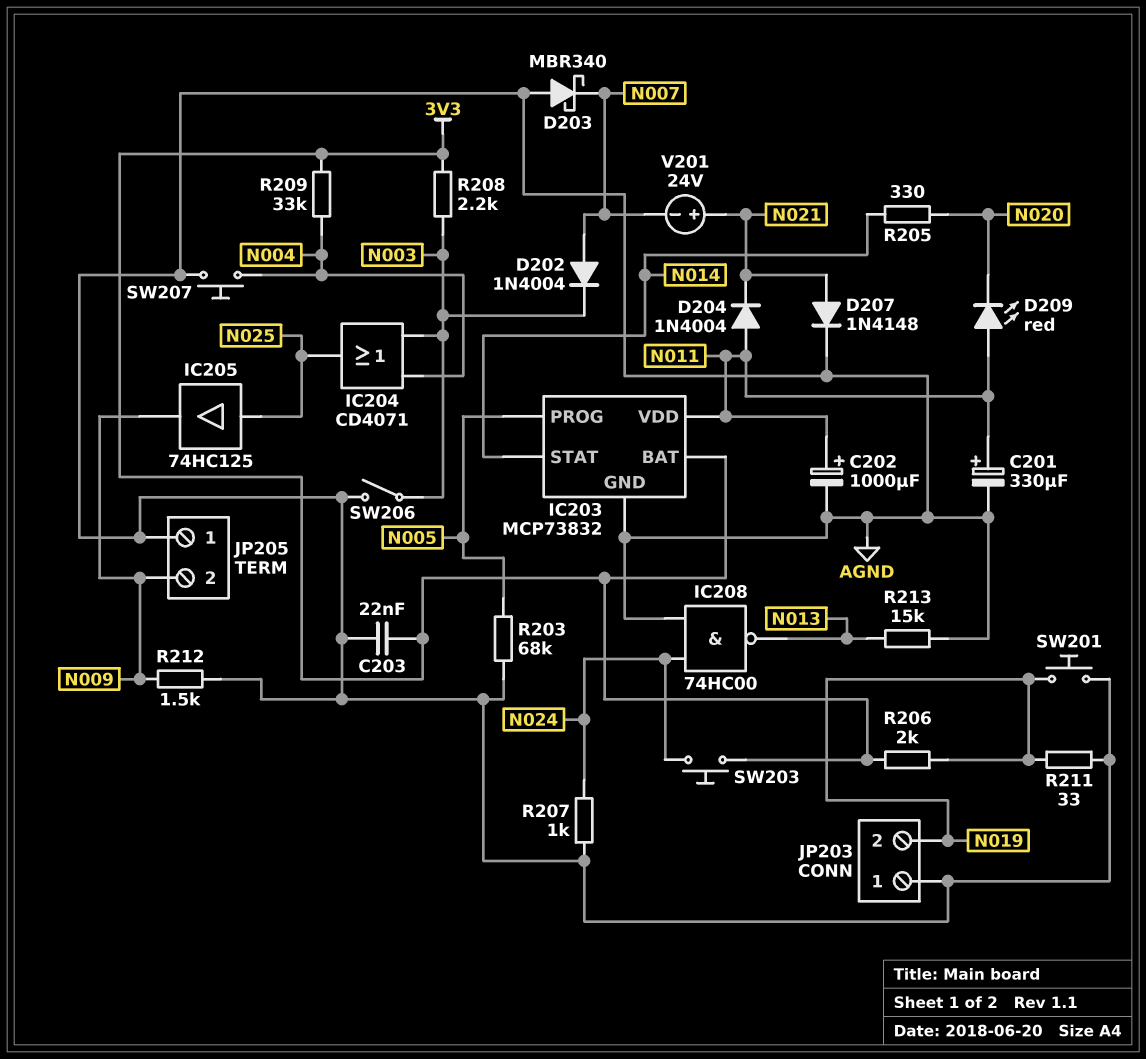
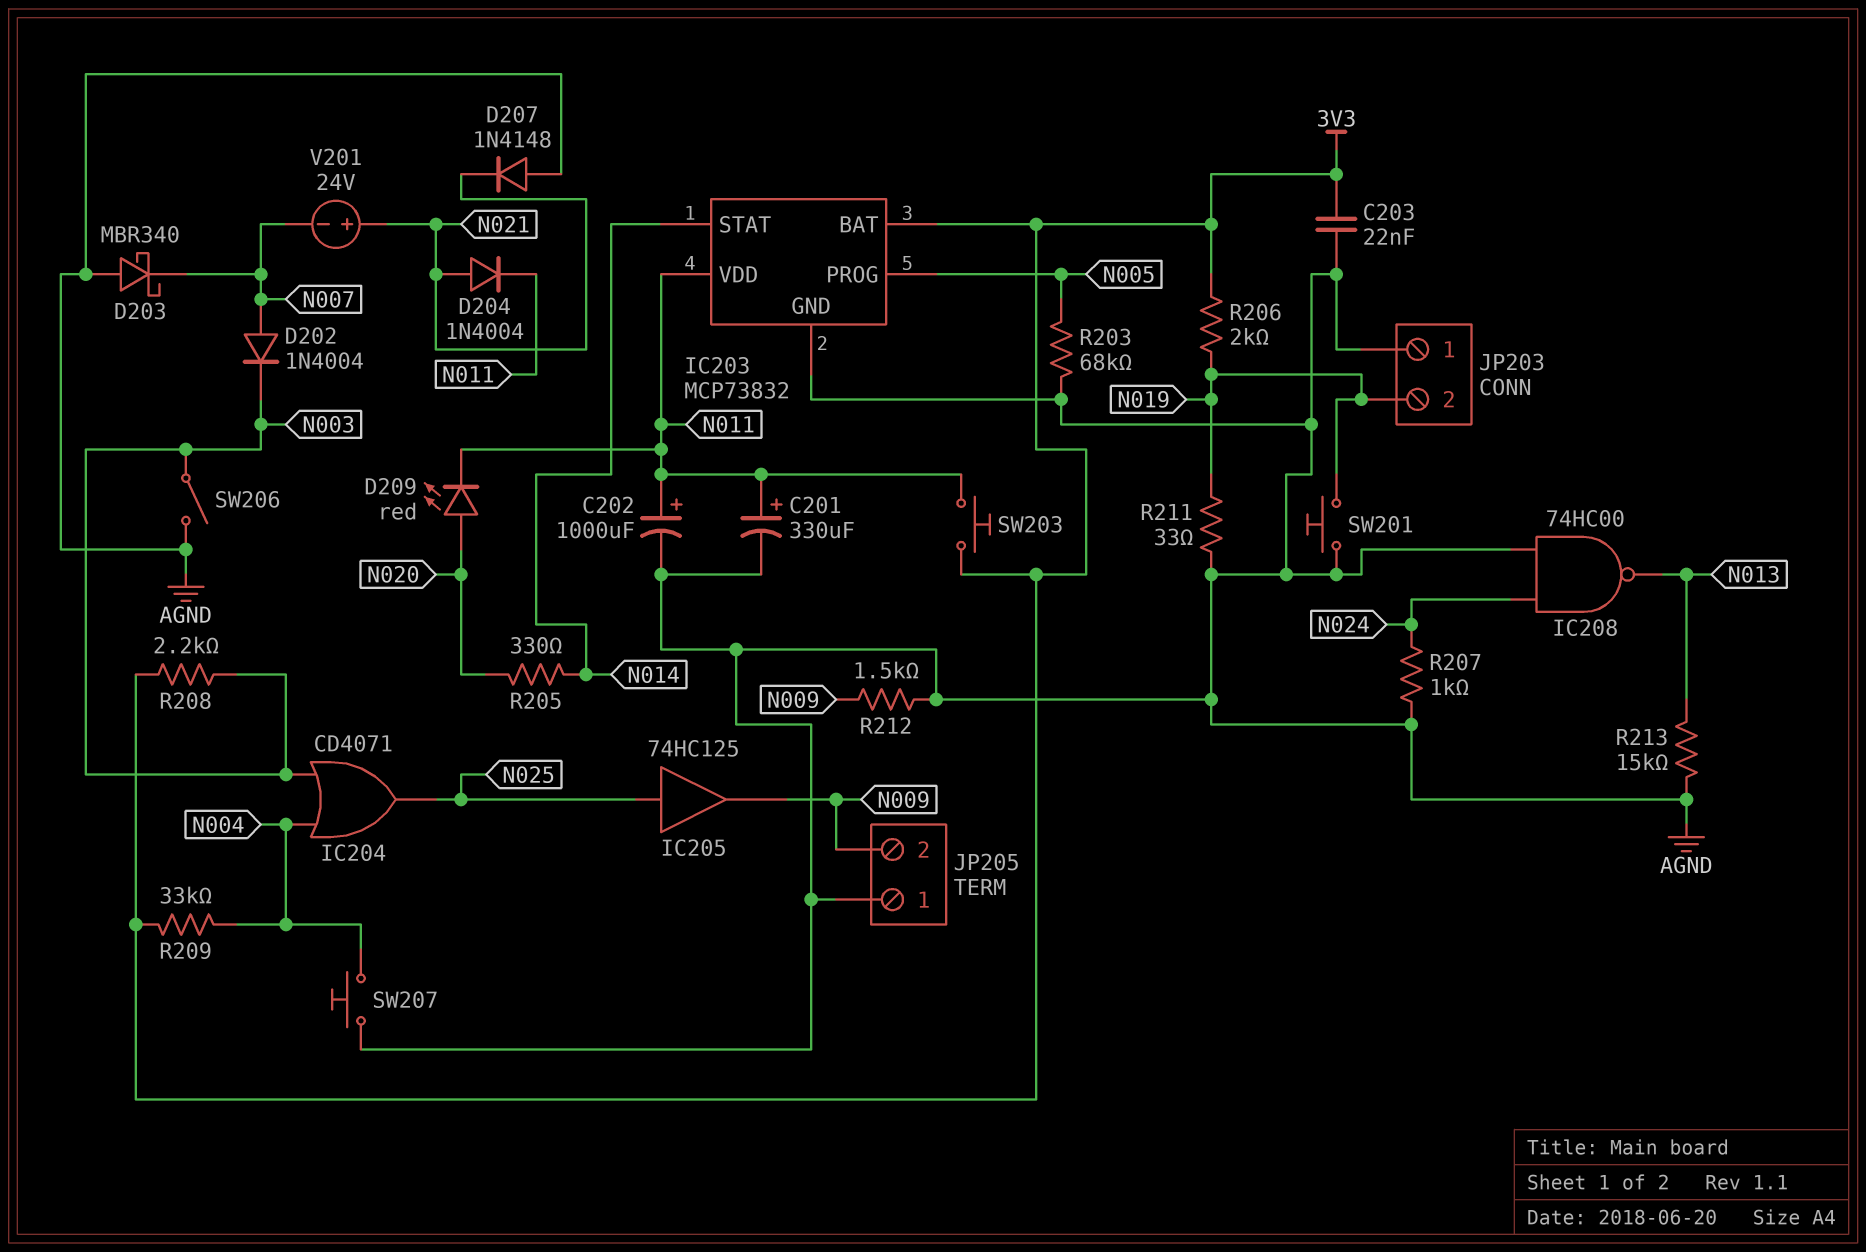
D204: diode 1N4004 (A N011, K N021) -> diode 1N4004 (A N021, K N011)
D207: diode 1N4148 (A N021, K AGND) -> diode 1N4148 (A AGND, K N021)
D209: LED red (A N011, K N020) -> LED red (A N020, K N011)
SW203: button (3V3, N024) -> button (3V3, N011)

